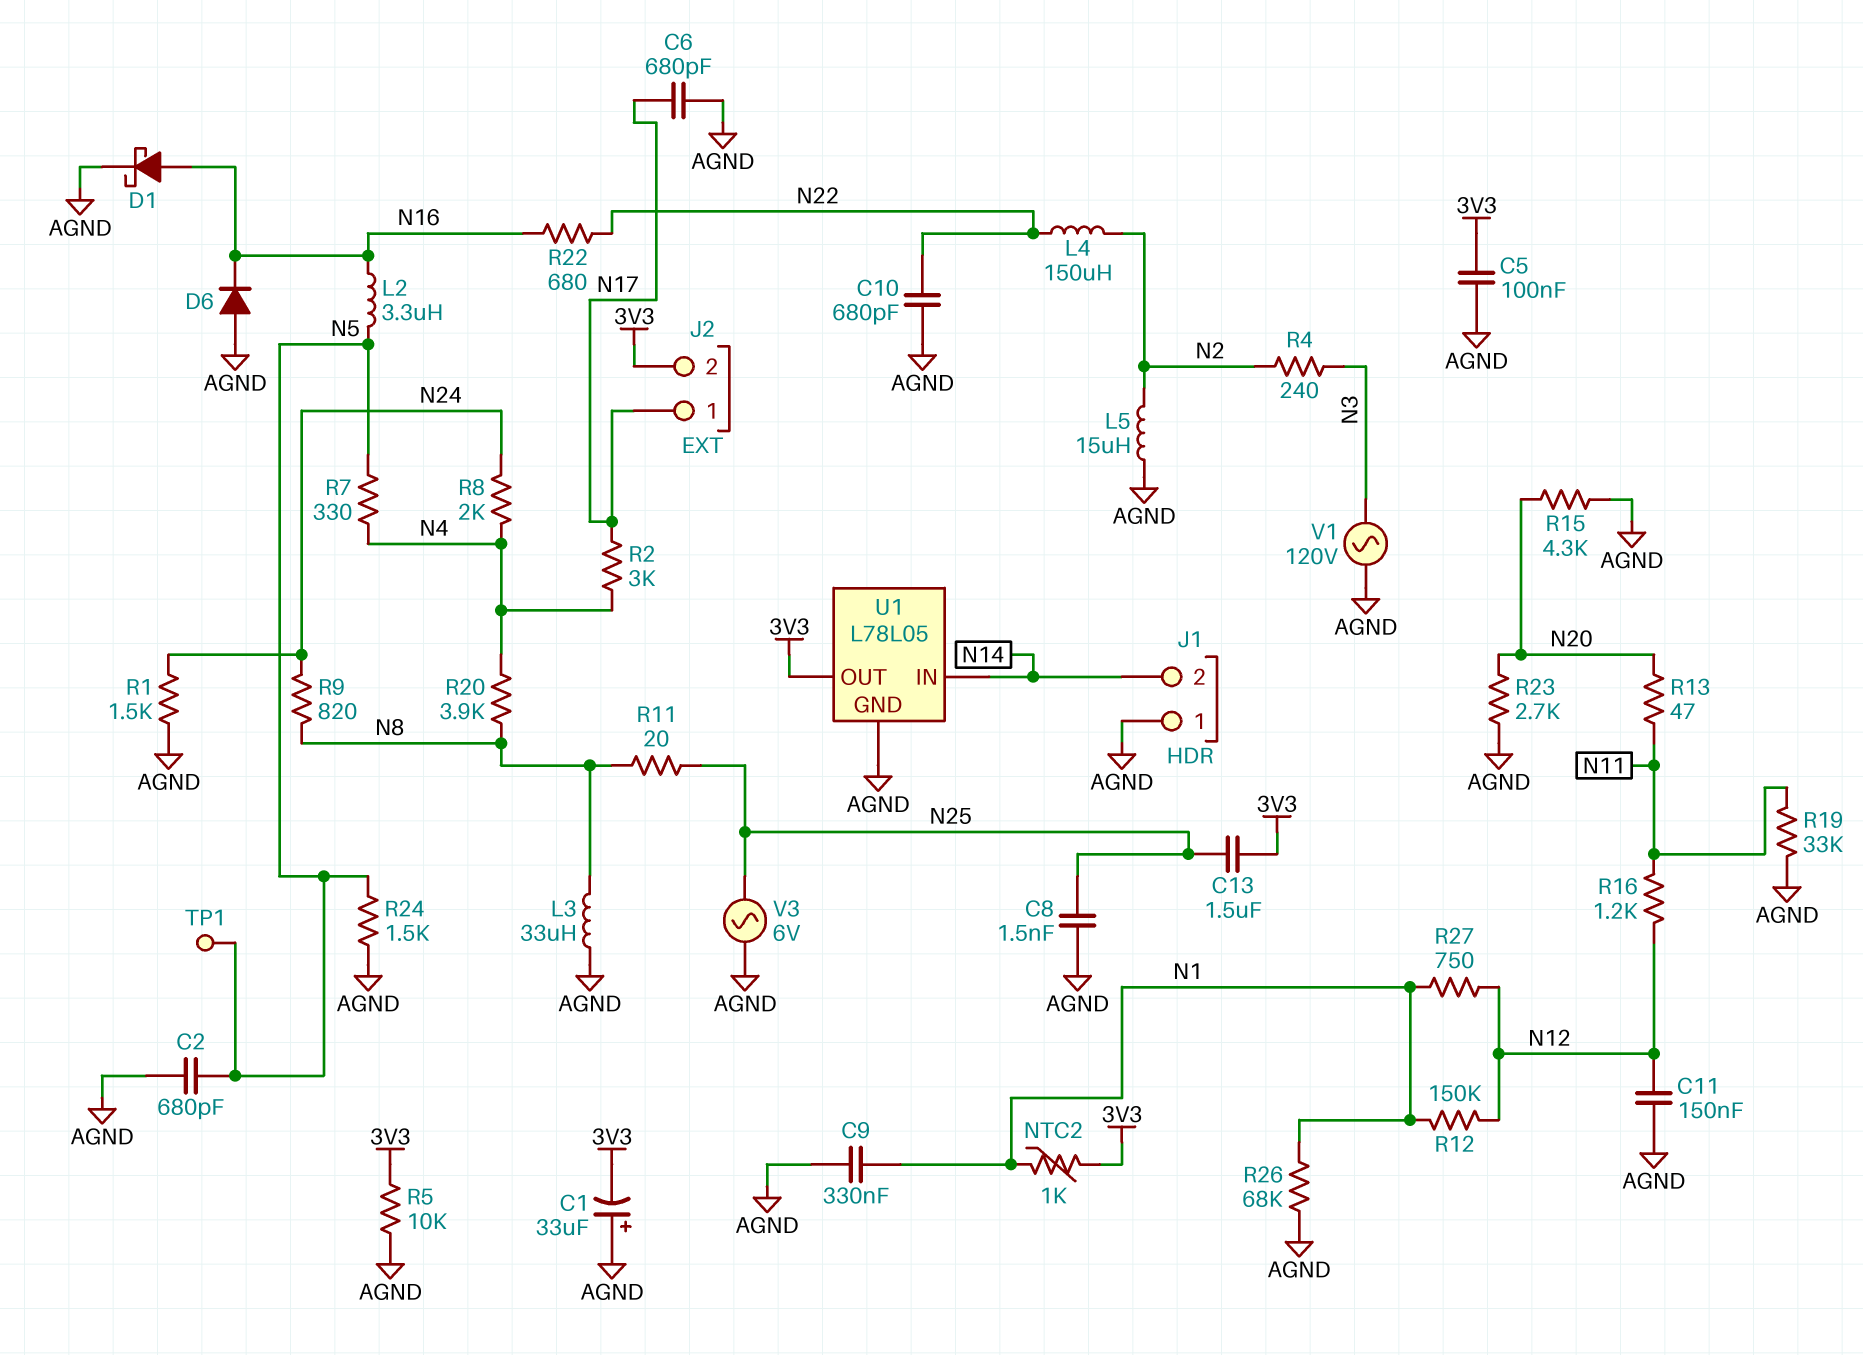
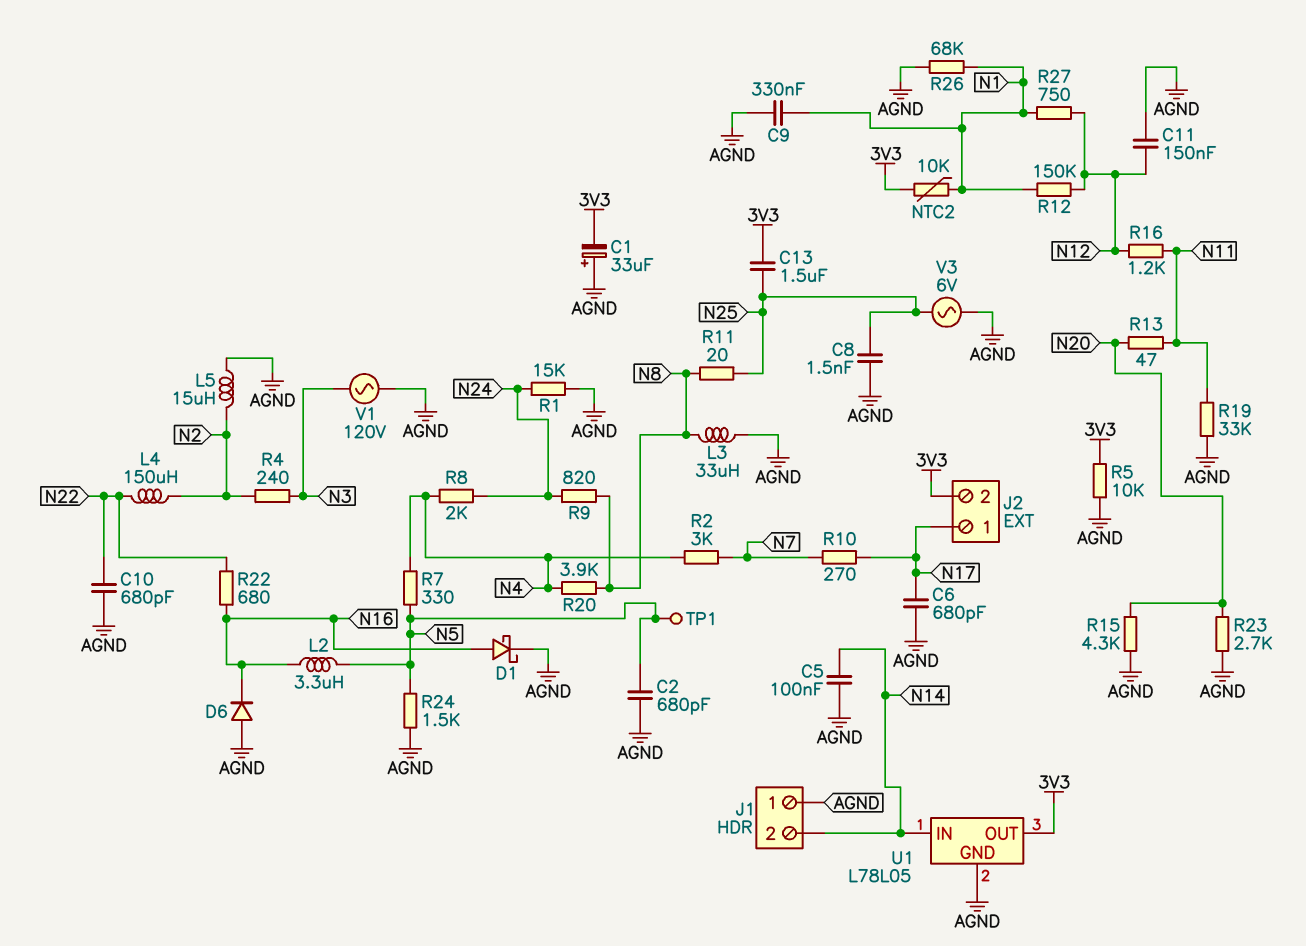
C5: 100nF (3V3, AGND) -> 100nF (AGND, N14)
NTC2: 1k (3V3, N1) -> 10k (3V3, N1)
R1: 1.5k (AGND, N24) -> 15k (AGND, N24)
R2: 3k (N4, N17) -> 3k (N4, N7)
R10: none -> 270 (N7, N17)

